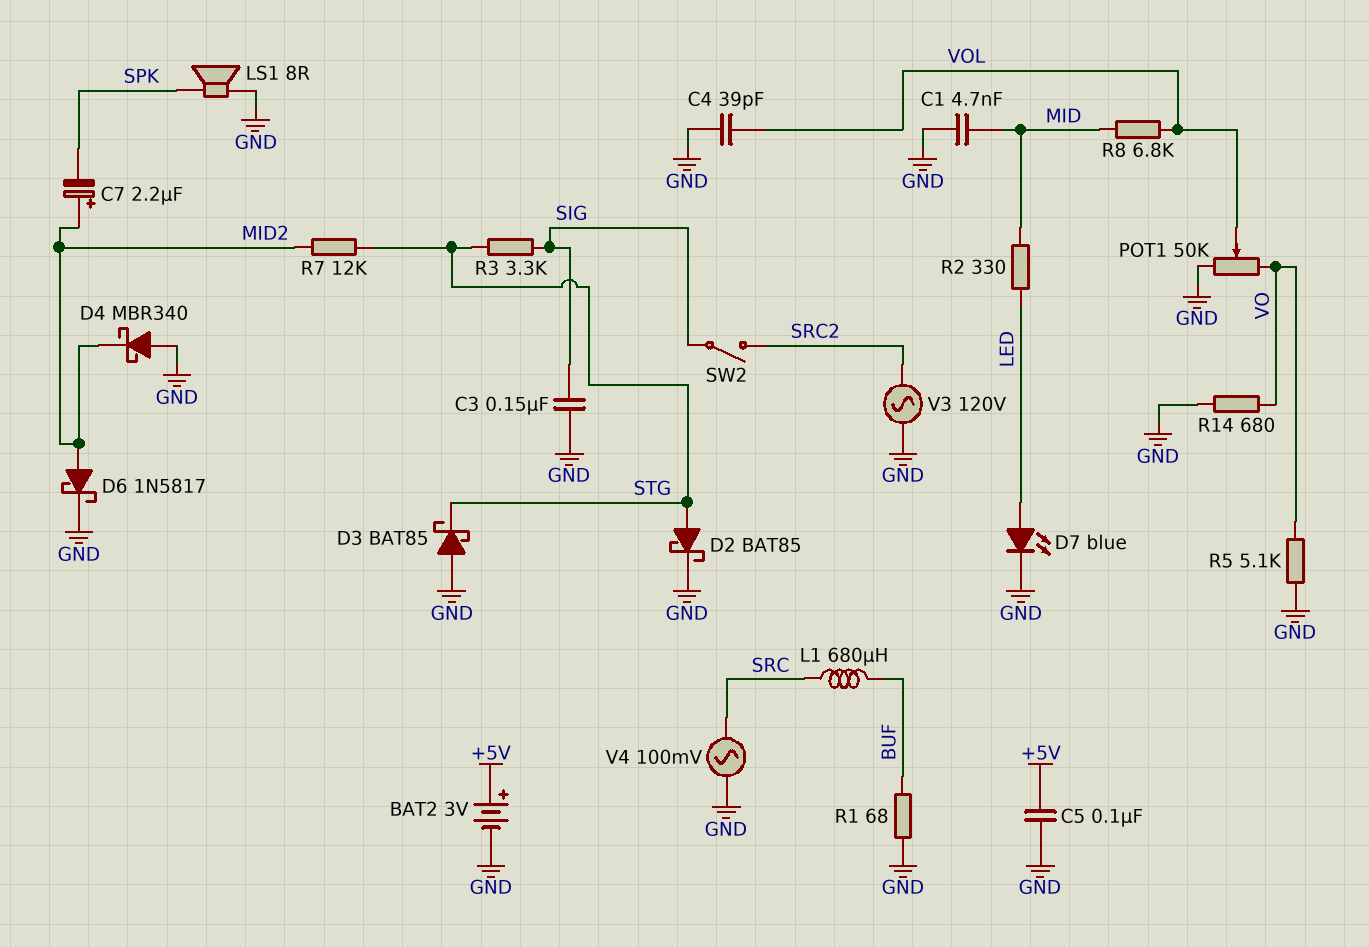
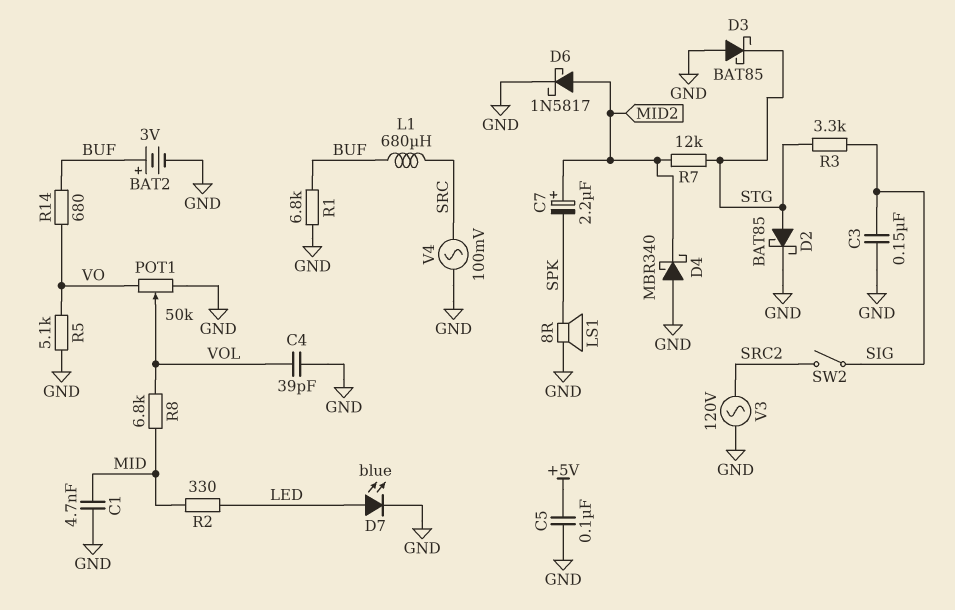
BAT2: 3V (plus +5V, minus GND) -> 3V (plus BUF, minus GND)
R1: 68 (BUF, GND) -> 6.8k (BUF, GND)
R14: 680 (GND, VO) -> 680 (BUF, VO)

